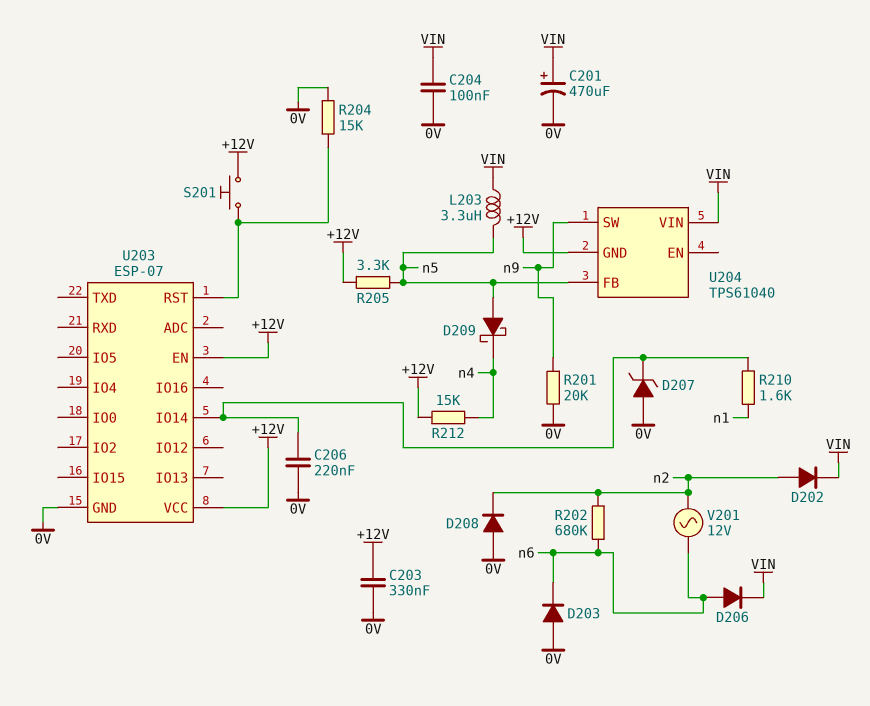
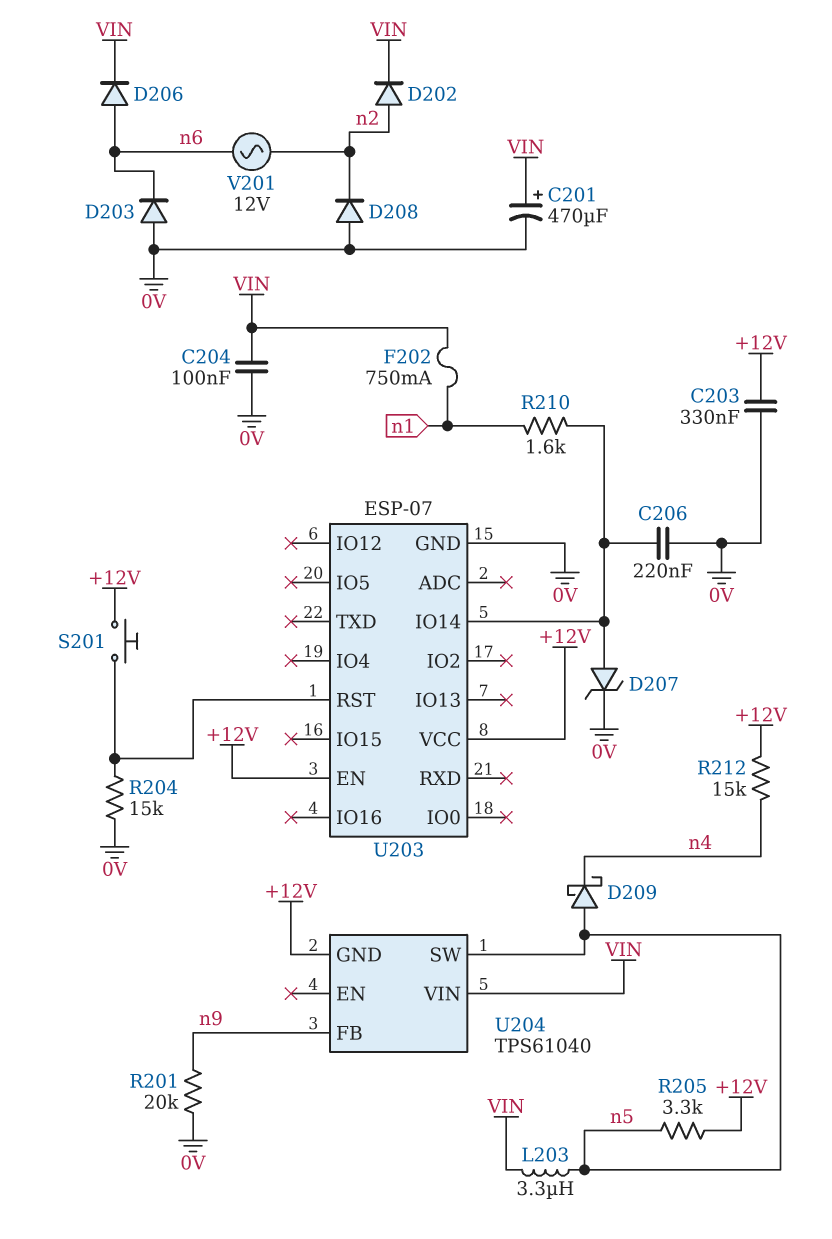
D207: zener (A 0V, K U203/IO14) -> zener (A U203/IO14, K 0V)
F202: none -> 750mA (VIN, n1)
R202: 680k (n2, n6) -> none
U204 pin FB: n5 -> n9
U204 pin SW: n9 -> n5

